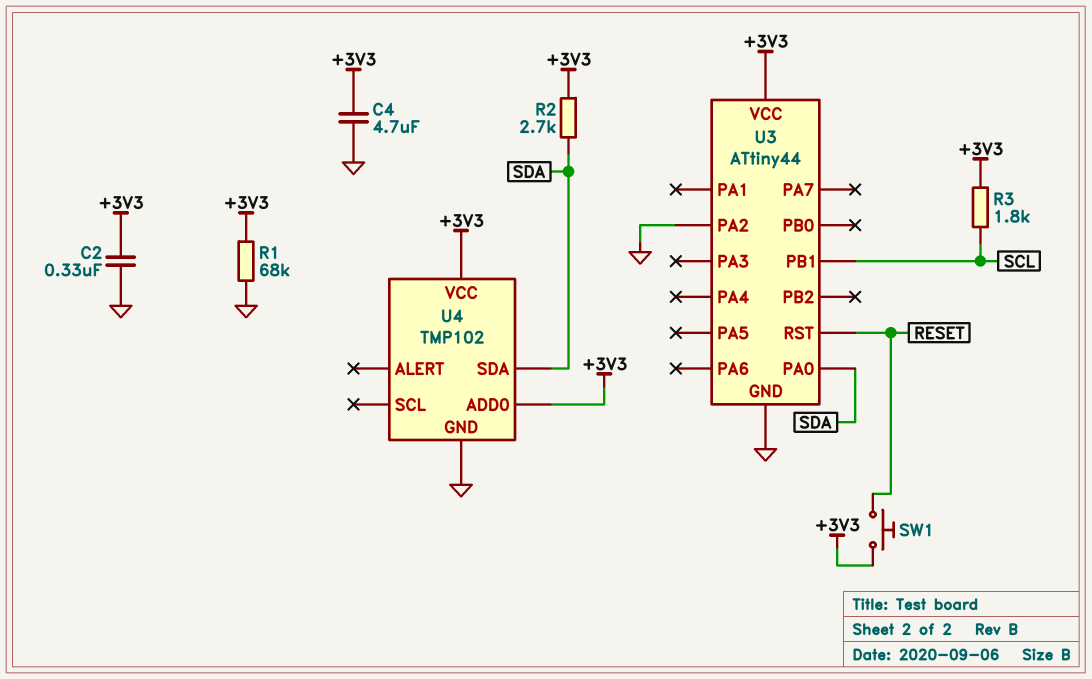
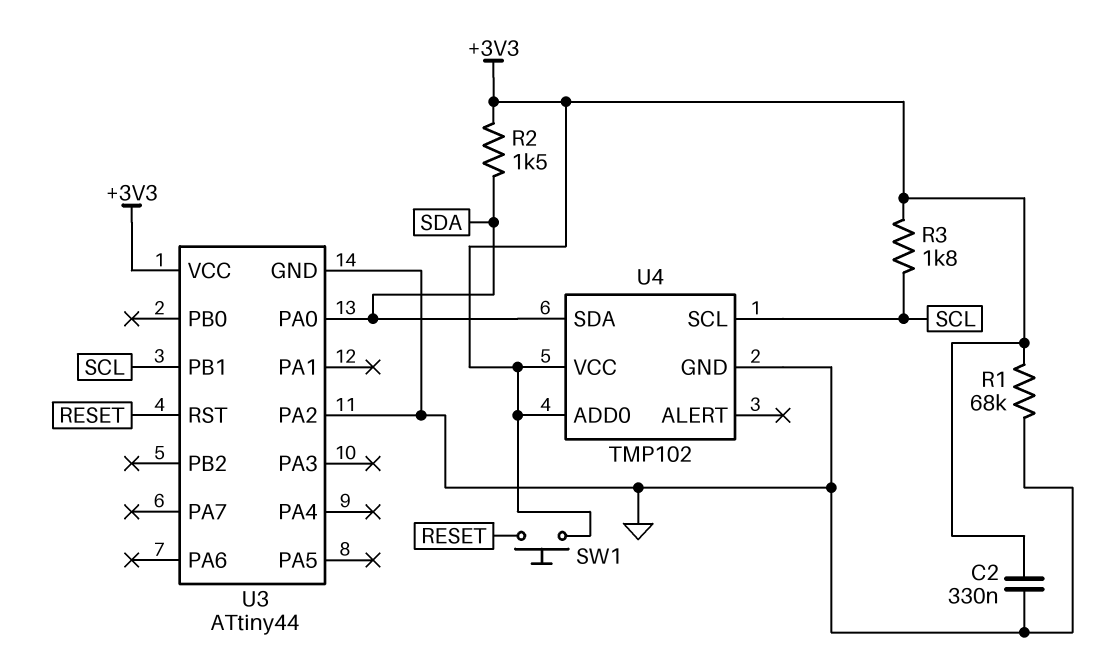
C4: 4.7uF (+3V3, GND) -> none
R2: 2.7k (+3V3, SDA) -> 1.5k (+3V3, SDA)
U4 pin SCL: none -> SCL

